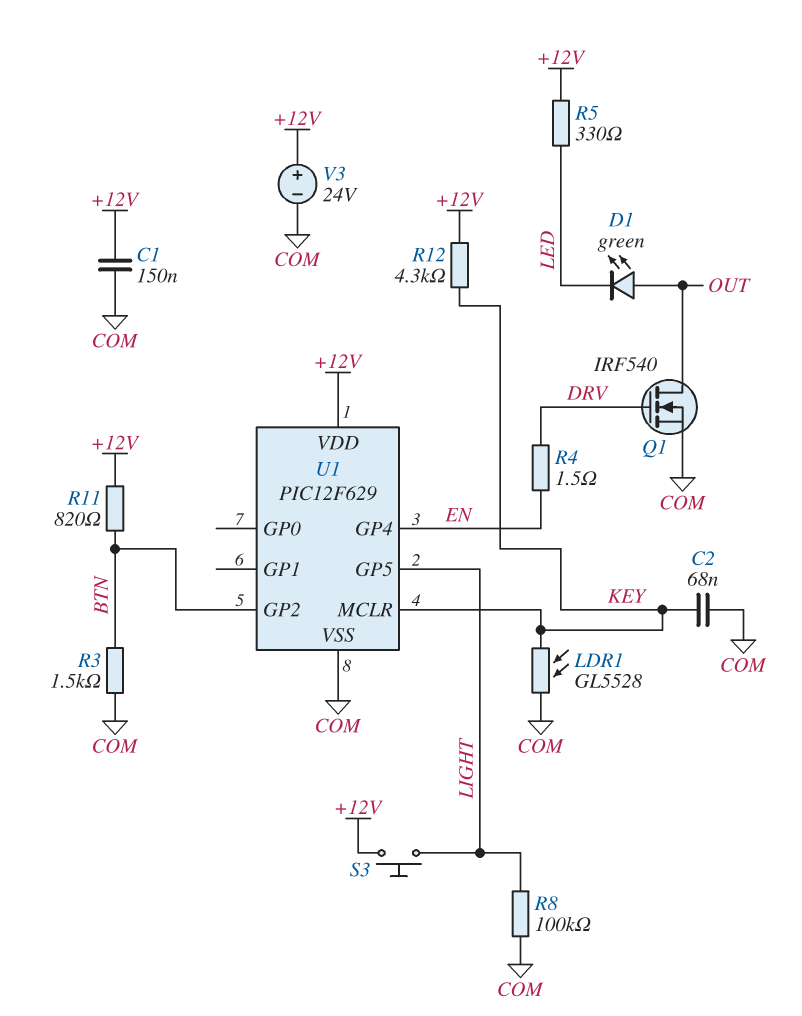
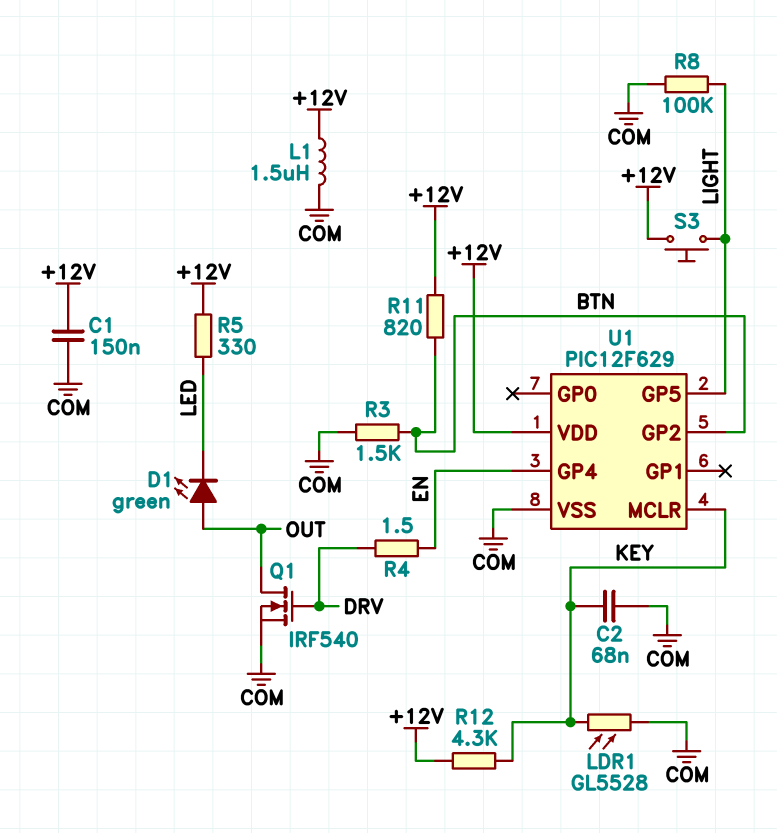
L1: none -> 1.5uH (+12V, COM)
V3: 24V (plus +12V, minus COM) -> none

